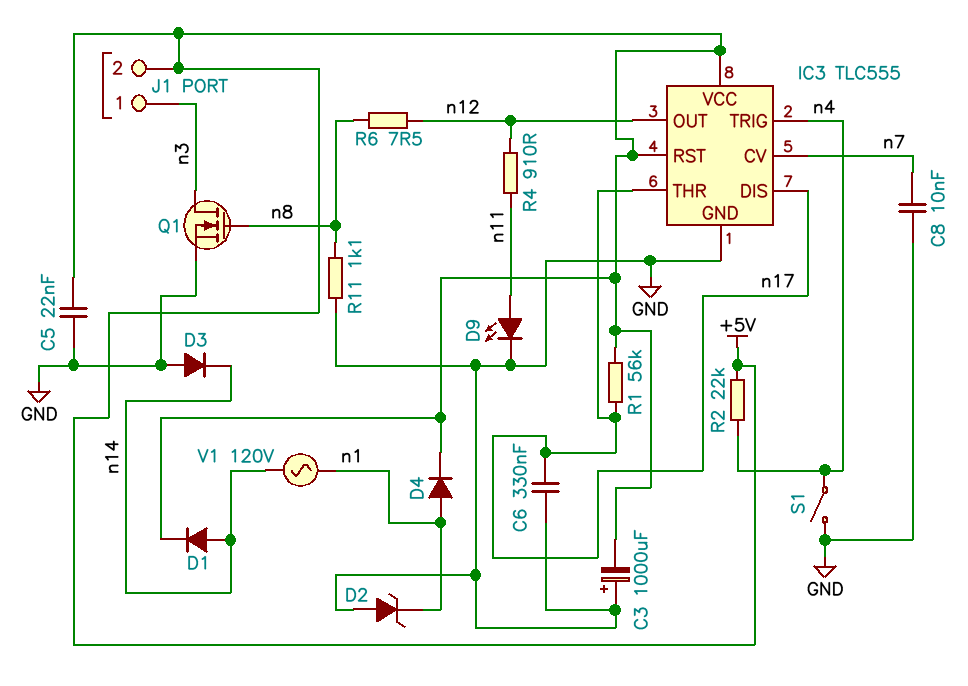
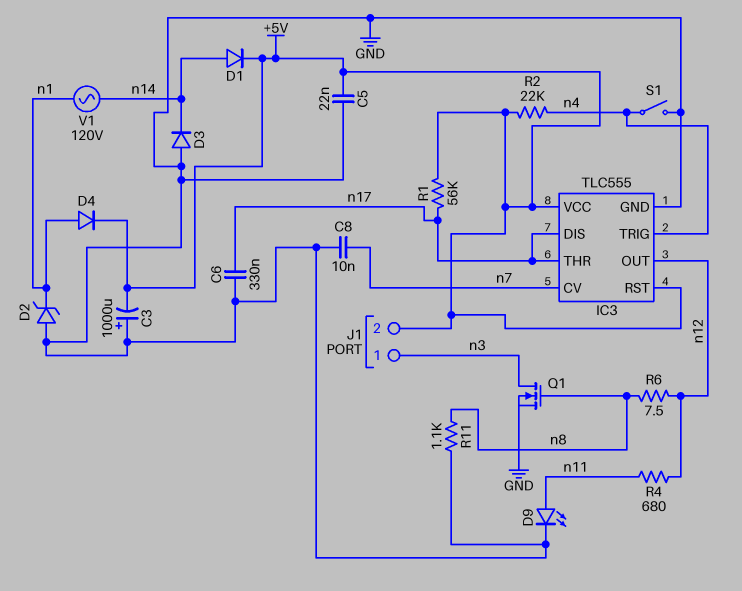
R4: 910 (n11, n12) -> 680 (n11, n12)

